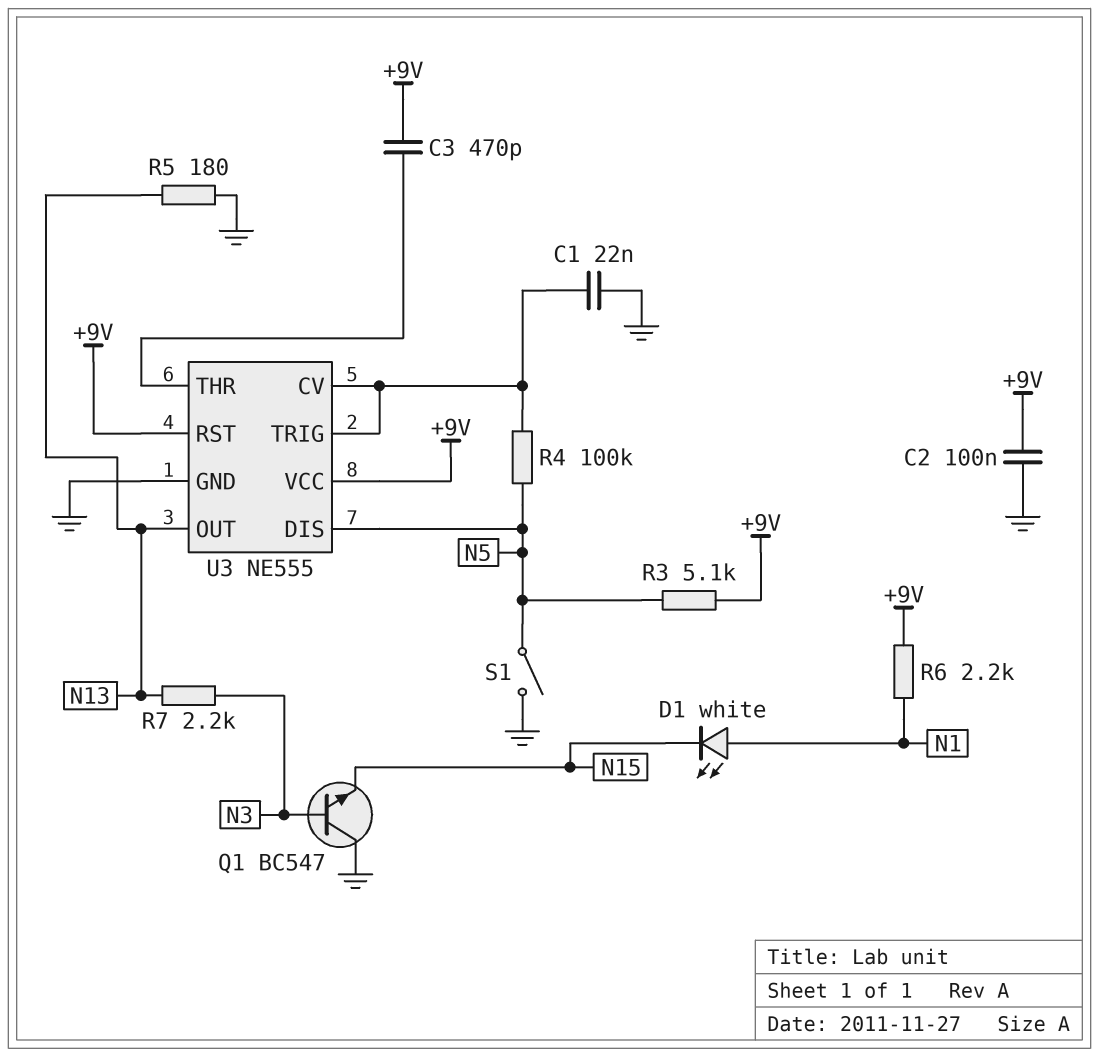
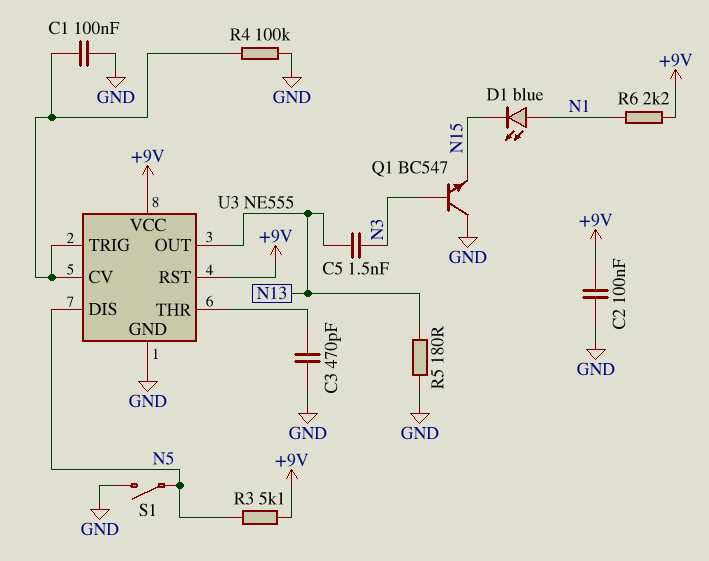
C1: 22nF (GND, U3/CV) -> 100nF (GND, U3/CV)
C3: 470pF (+9V, U3/THR) -> 470pF (GND, U3/THR)
C5: none -> 1.5nF (N3, N13)
D1: LED white (A N1, K N15) -> LED blue (A N1, K N15)
R4: 100k (N5, U3/CV) -> 100k (GND, U3/CV)
R7: 2.2k (N3, N13) -> none

